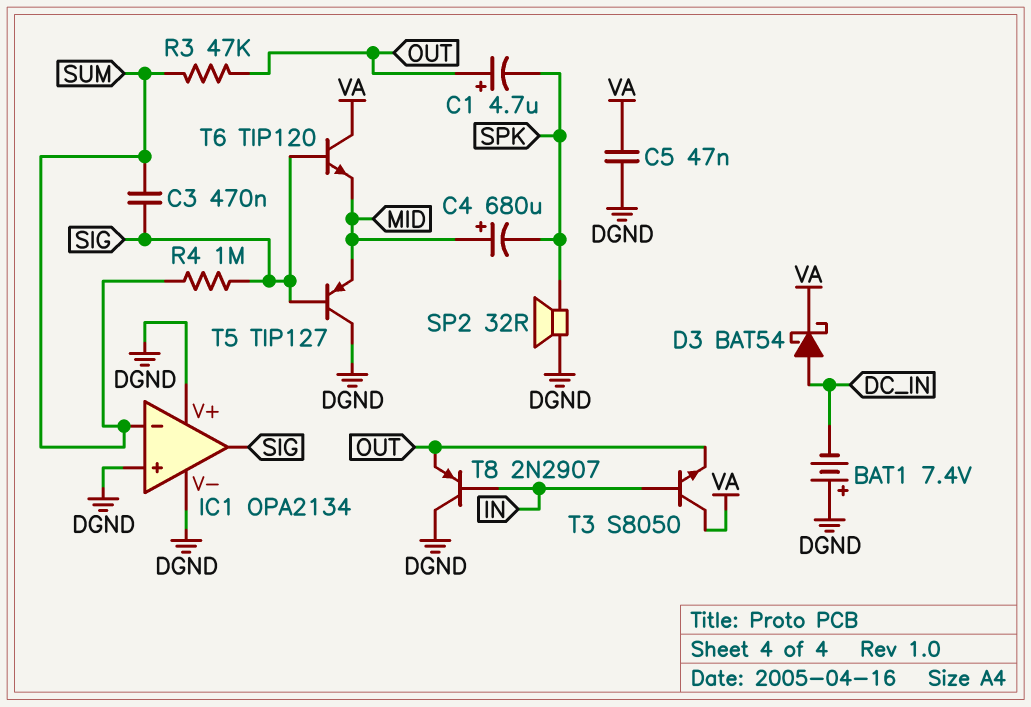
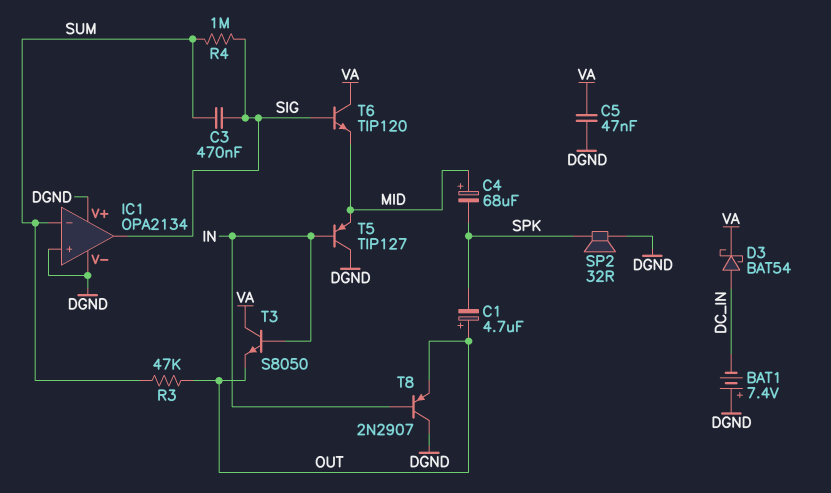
C4: 680uF (plus MID, minus SPK) -> 68uF (plus MID, minus SPK)
T5: PNP TIP127 (B SIG, C DGND, E MID) -> PNP TIP127 (B IN, C DGND, E MID)

